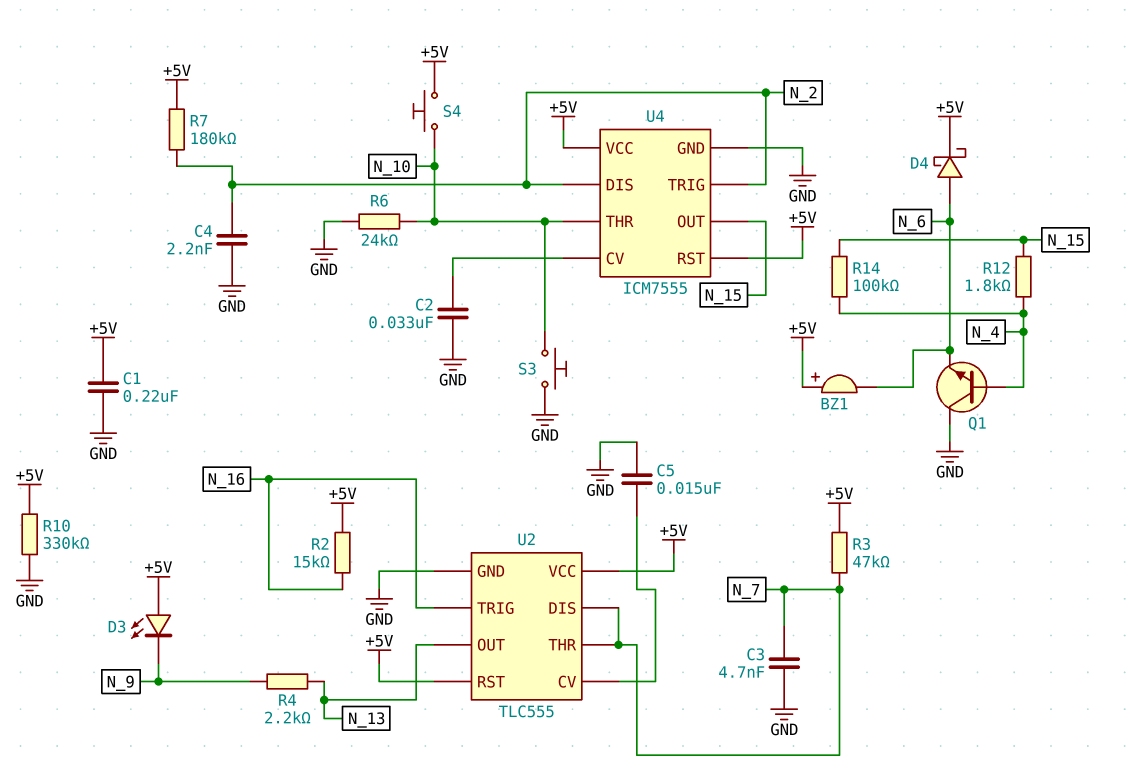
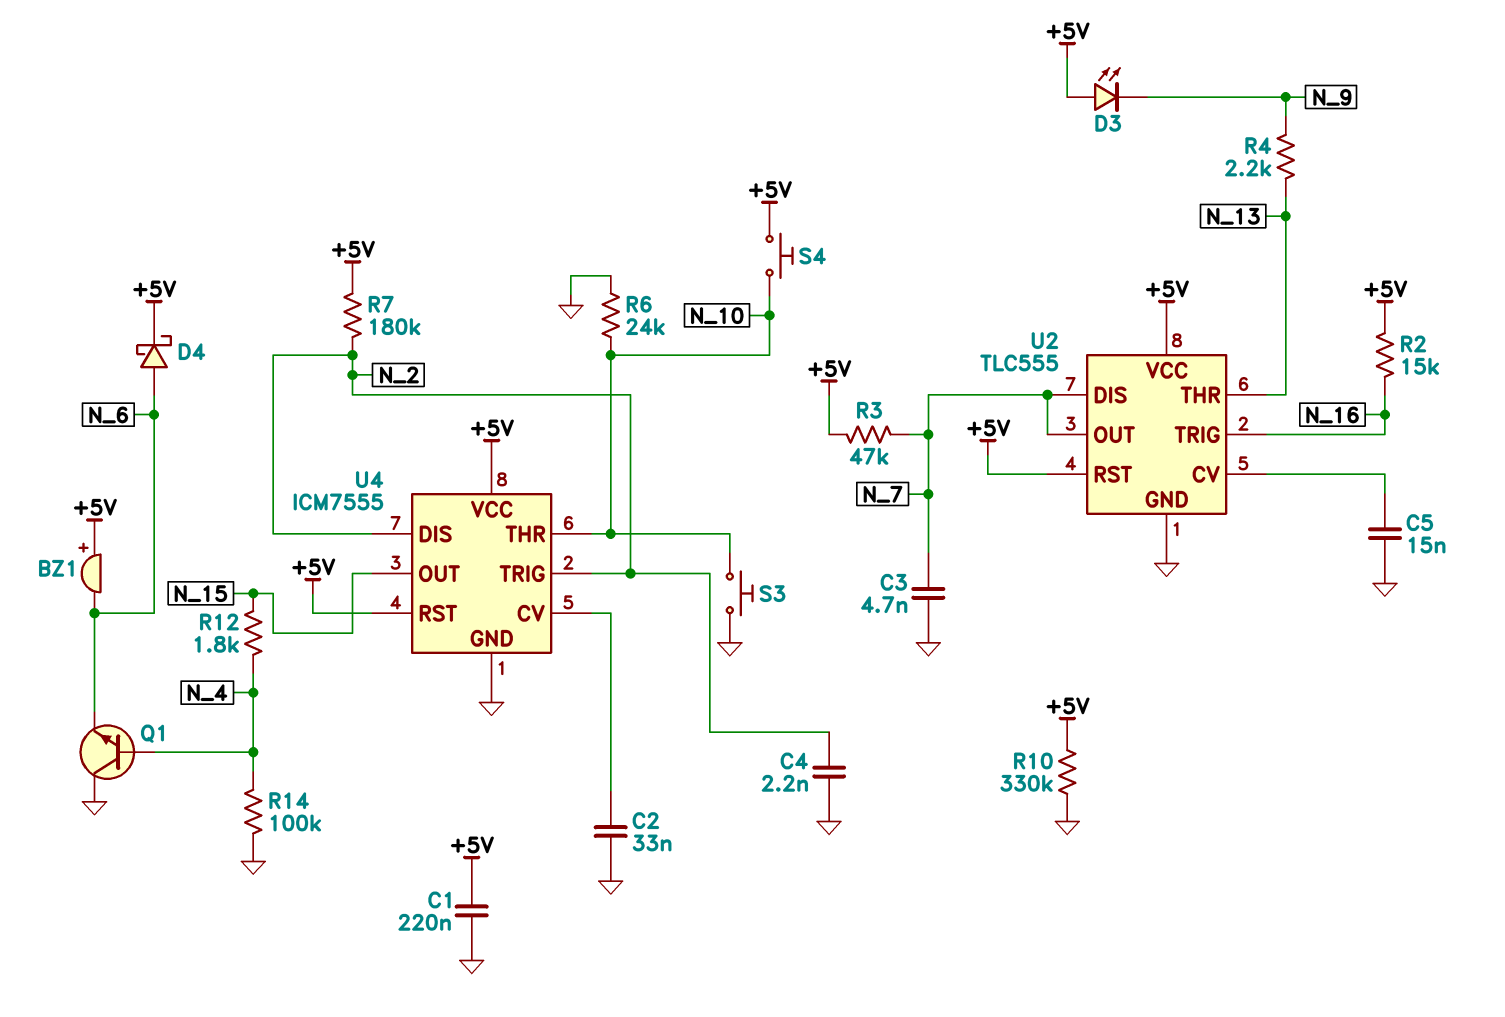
R14: 100k (N_4, N_15) -> 100k (GND, N_4)
U2 pin OUT: N_13 -> N_7
U2 pin THR: N_7 -> N_13

